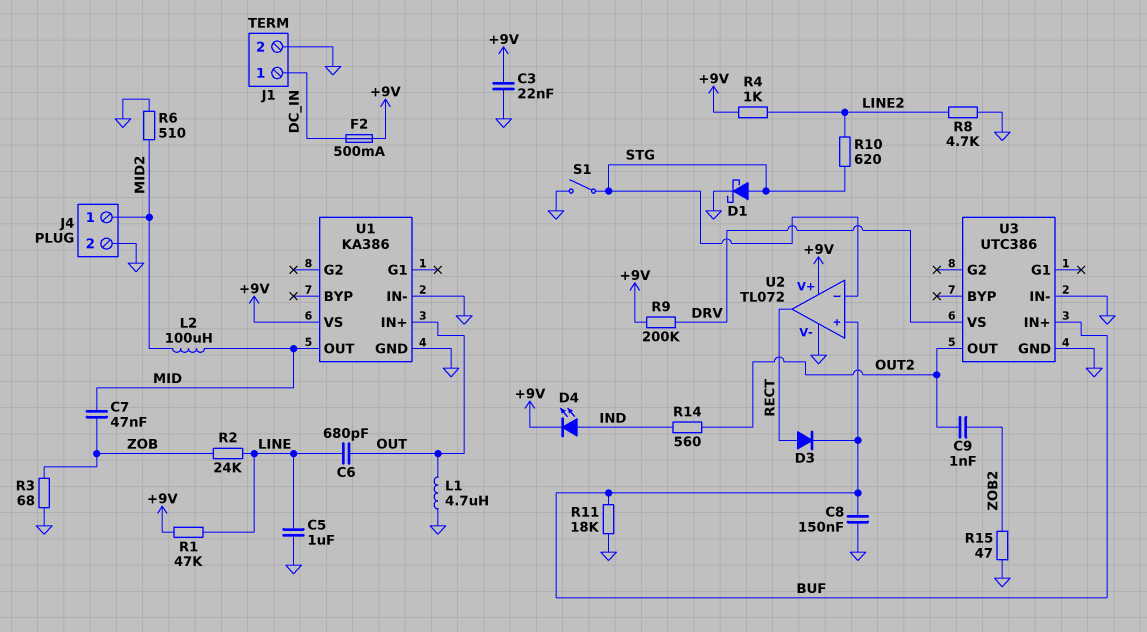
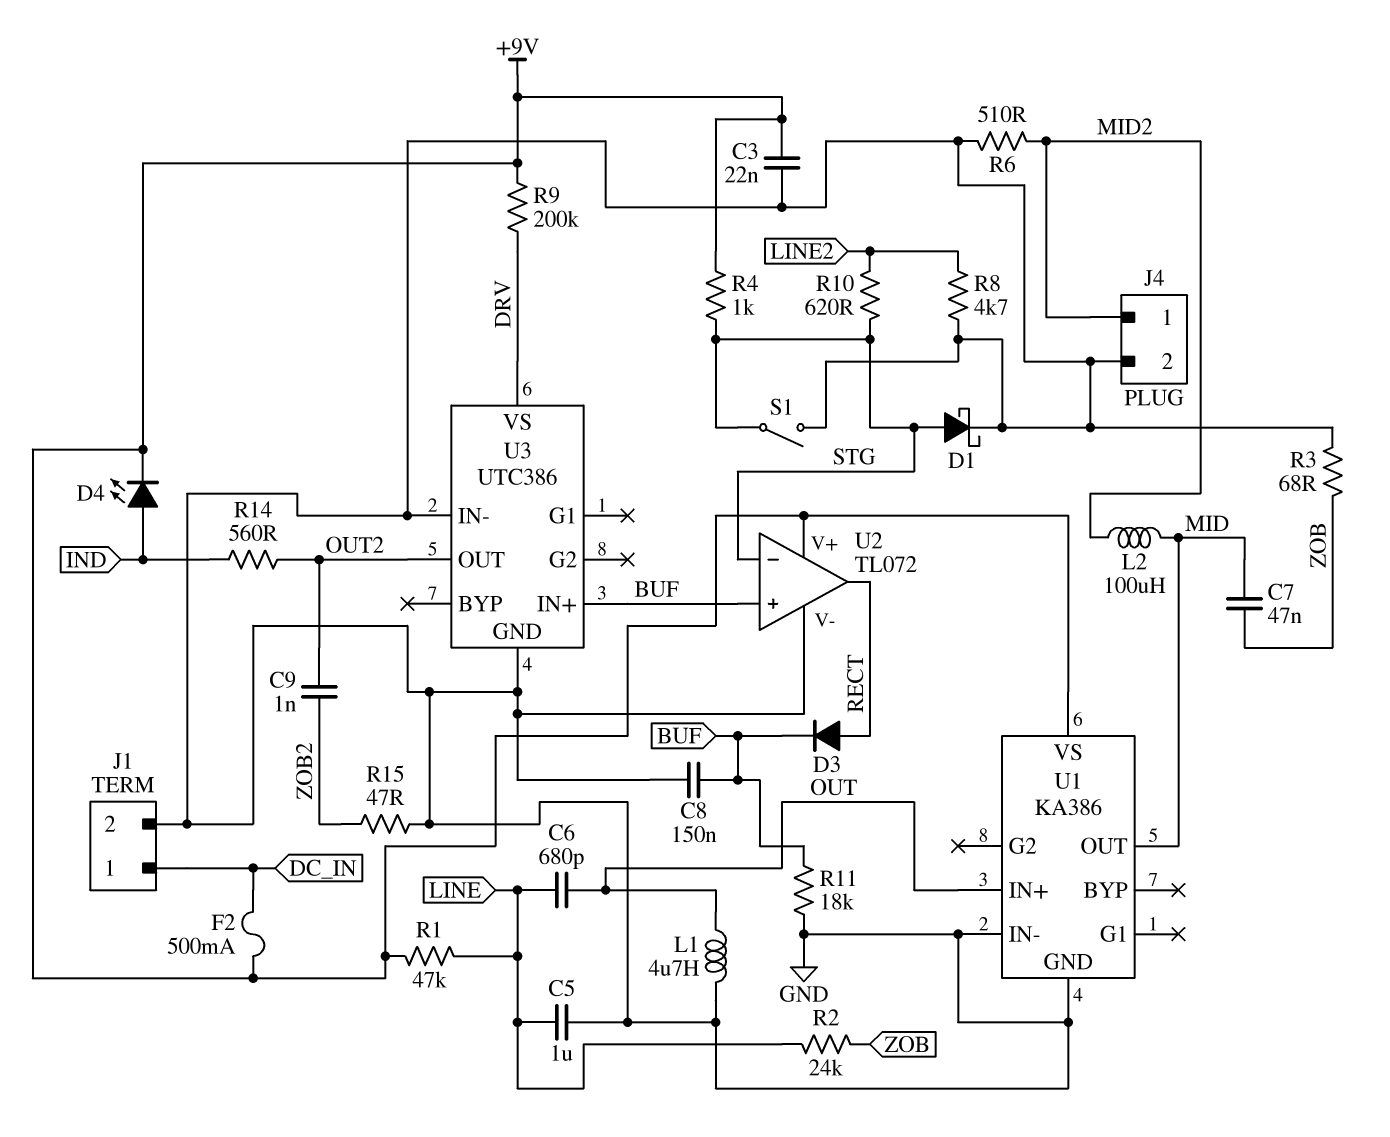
R4: 1k (+9V, LINE2) -> 1k (+9V, STG)

